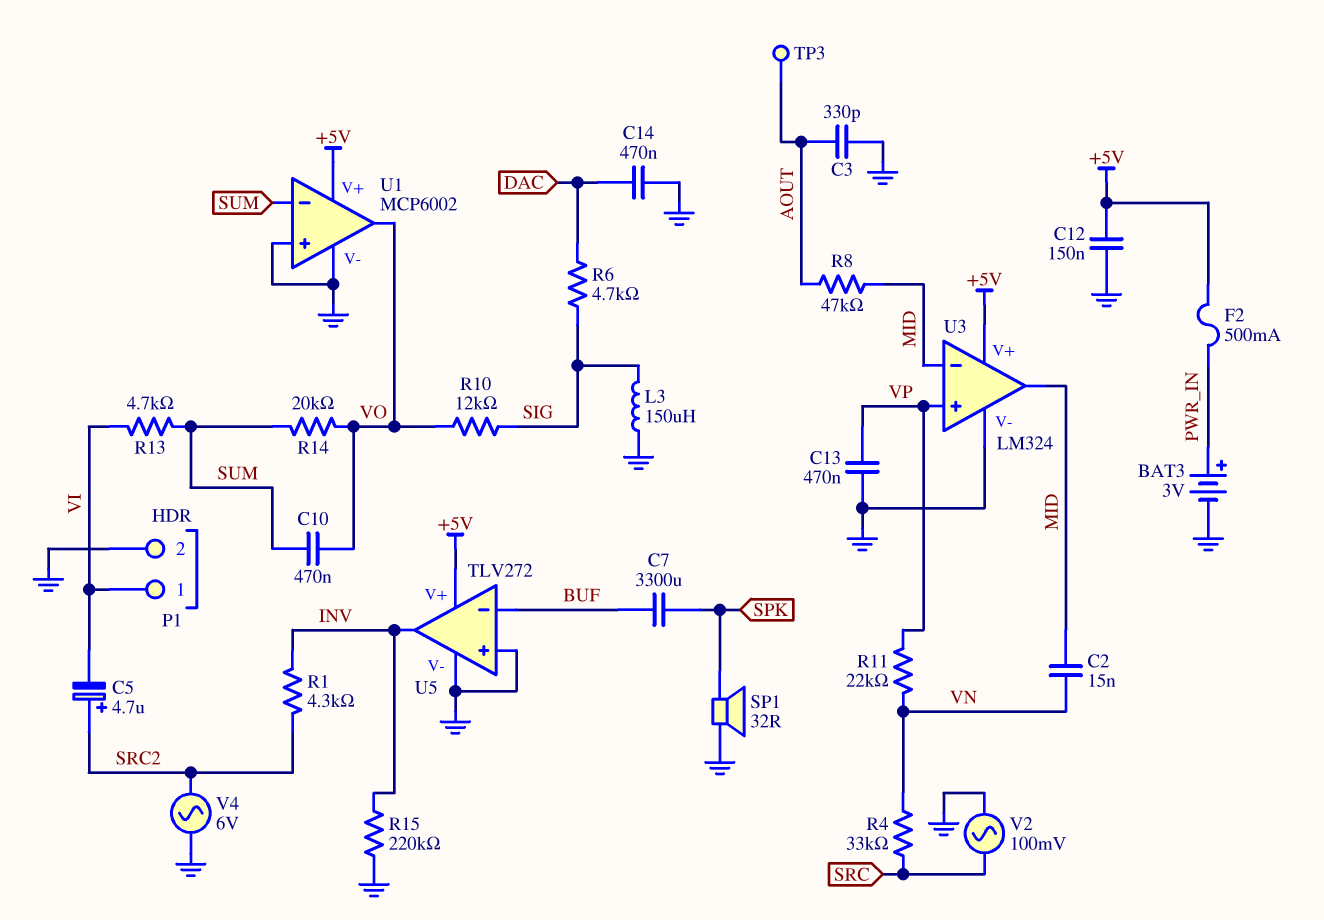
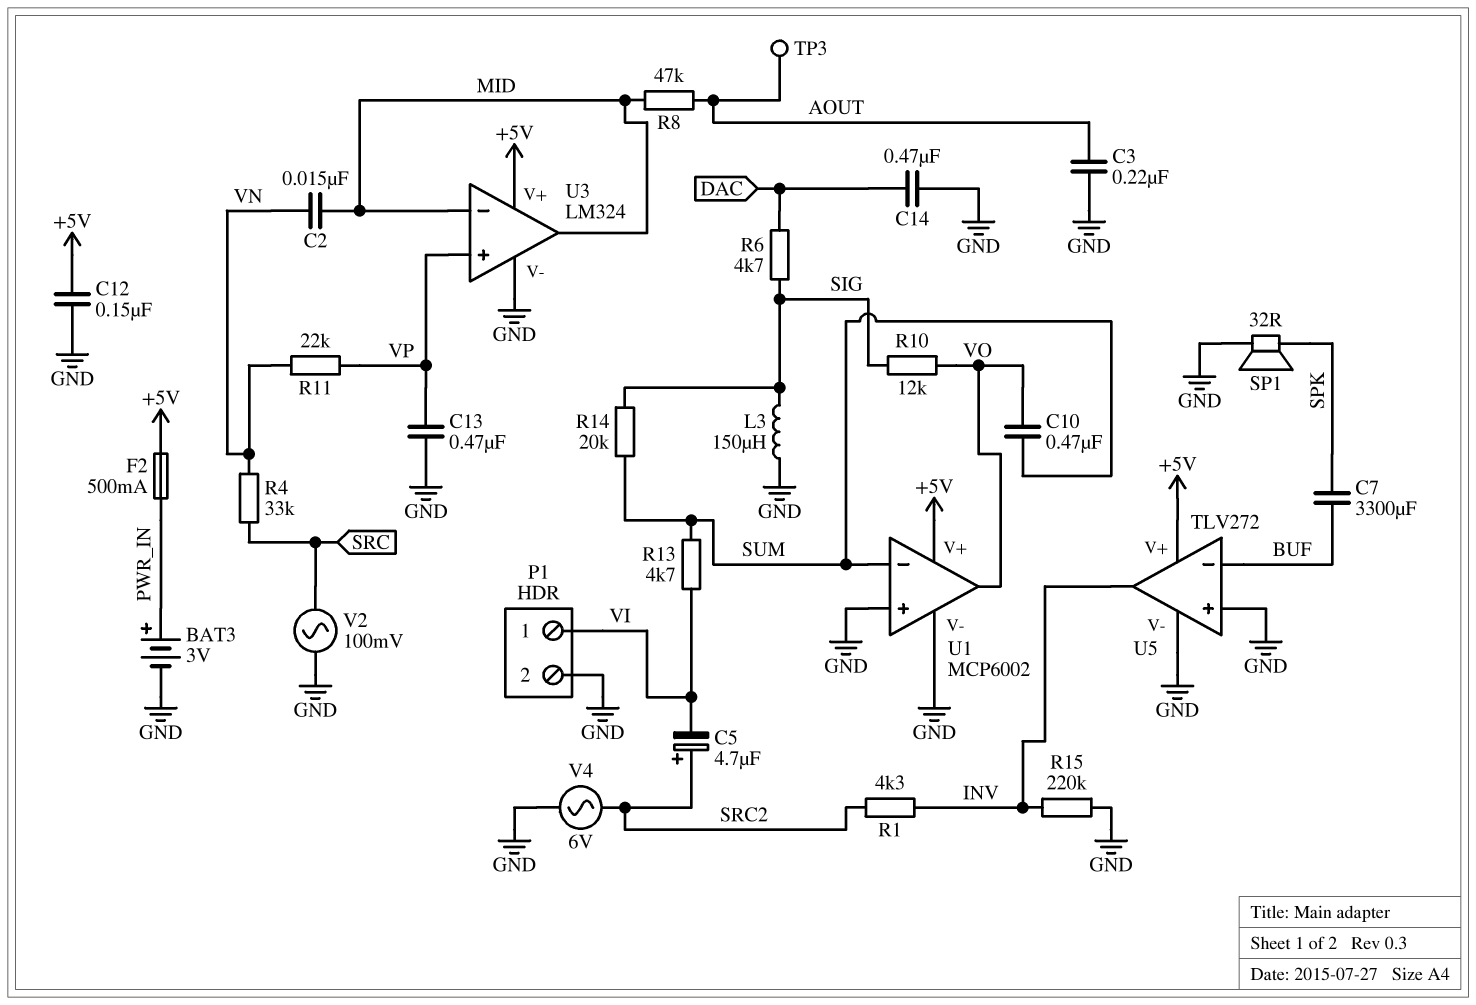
C3: 330pF (AOUT, GND) -> 220nF (AOUT, GND)
R14: 20k (SUM, VO) -> 20k (SIG, SUM)

